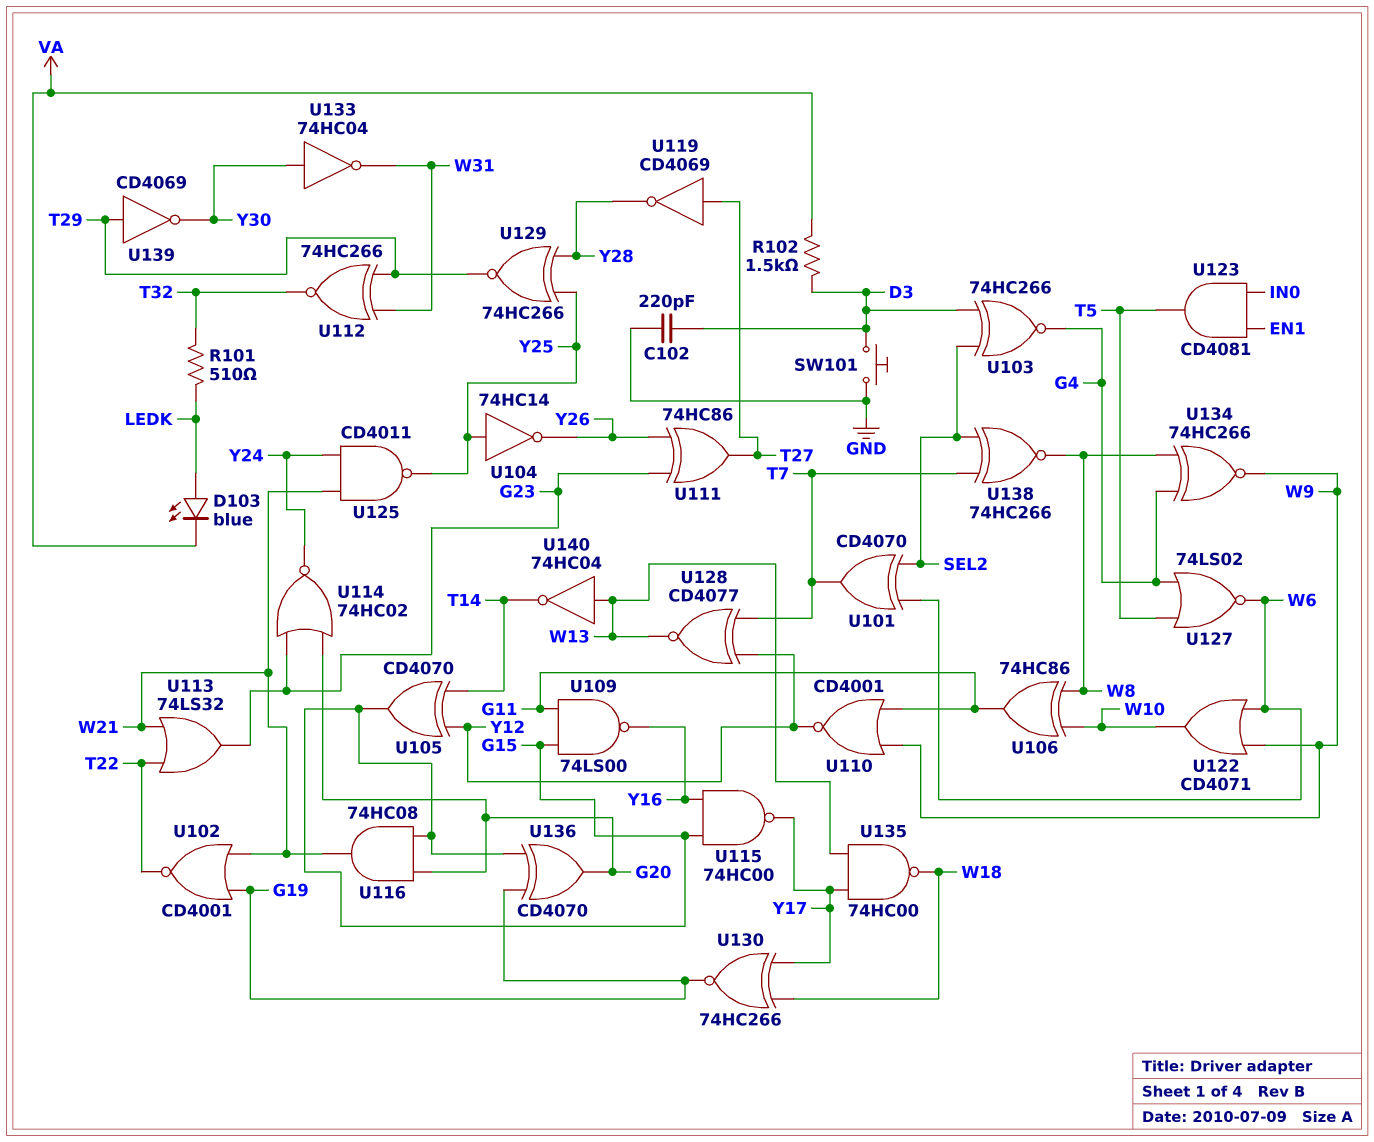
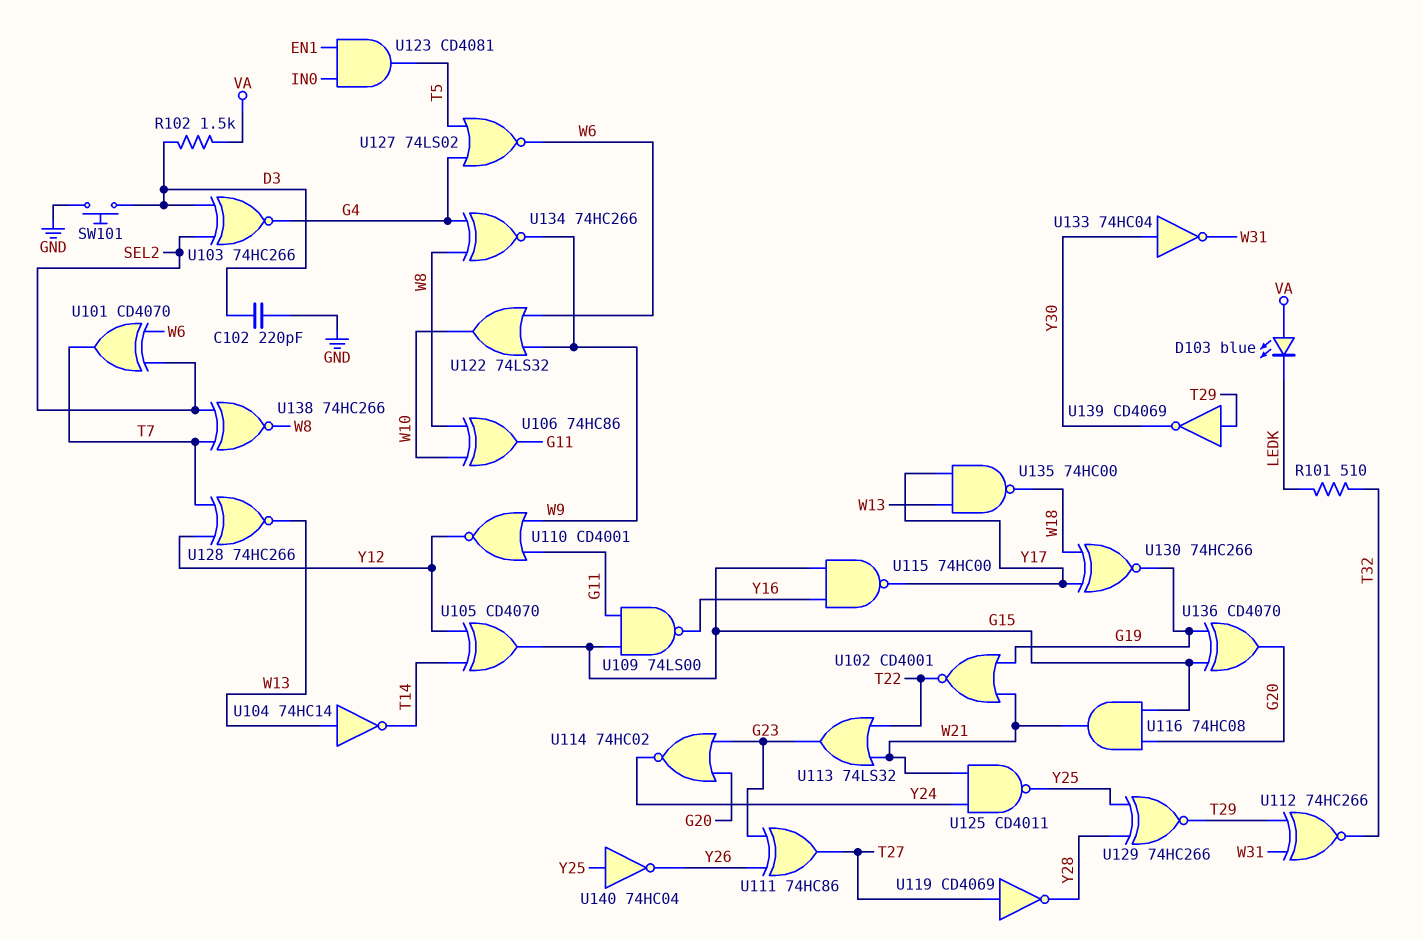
D103: LED blue (A LEDK, K VA) -> LED blue (A VA, K LEDK)
U104: NOT 74HC14 (in Y25, out Y26) -> NOT 74HC14 (in W13, out T14)
U122: OR CD4071 (in W6, in W9, out W10) -> OR 74LS32 (in W6, in W9, out W10)
U128: XNOR CD4077 (in T7, in Y12, out W13) -> XNOR 74HC266 (in T7, in Y12, out W13)
U140: NOT 74HC04 (in W13, out T14) -> NOT 74HC04 (in Y25, out Y26)

